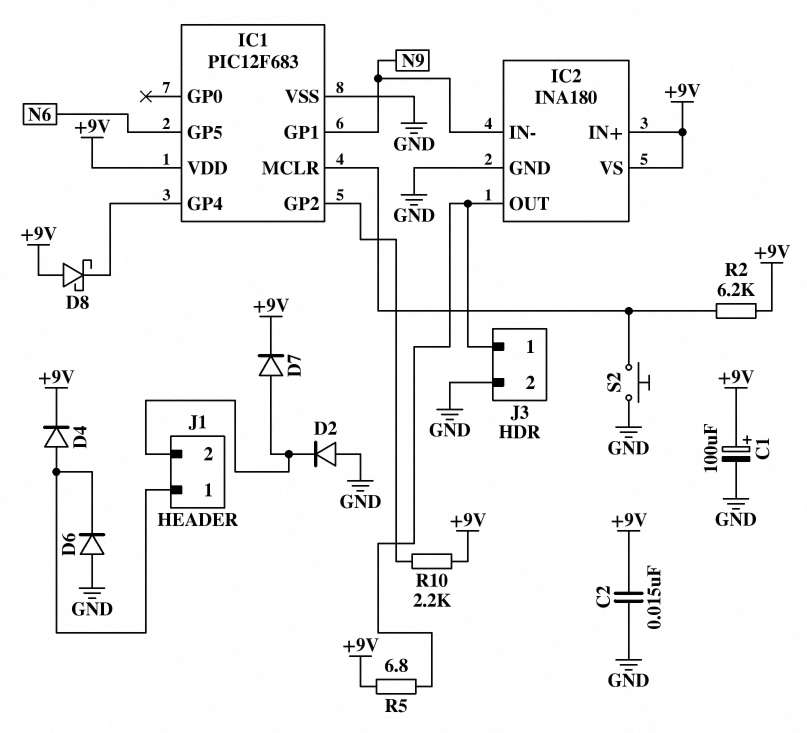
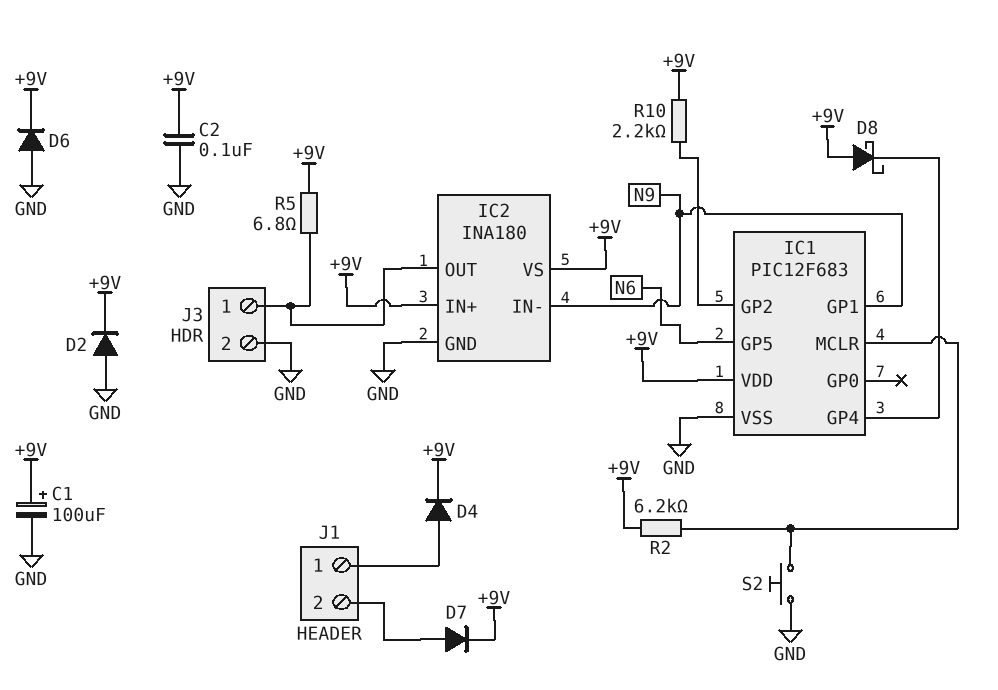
C2: 15nF (+9V, GND) -> 100nF (+9V, GND)
D2: diode (A GND, K J1/2) -> diode (A GND, K +9V)
D6: diode (A GND, K J1/1) -> diode (A GND, K +9V)

